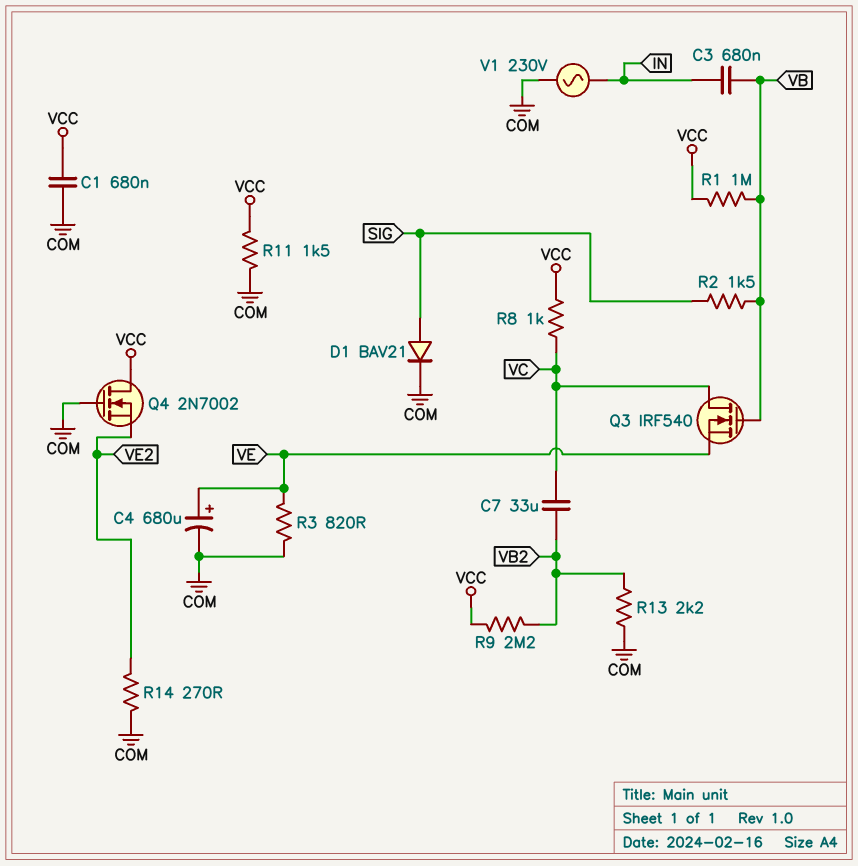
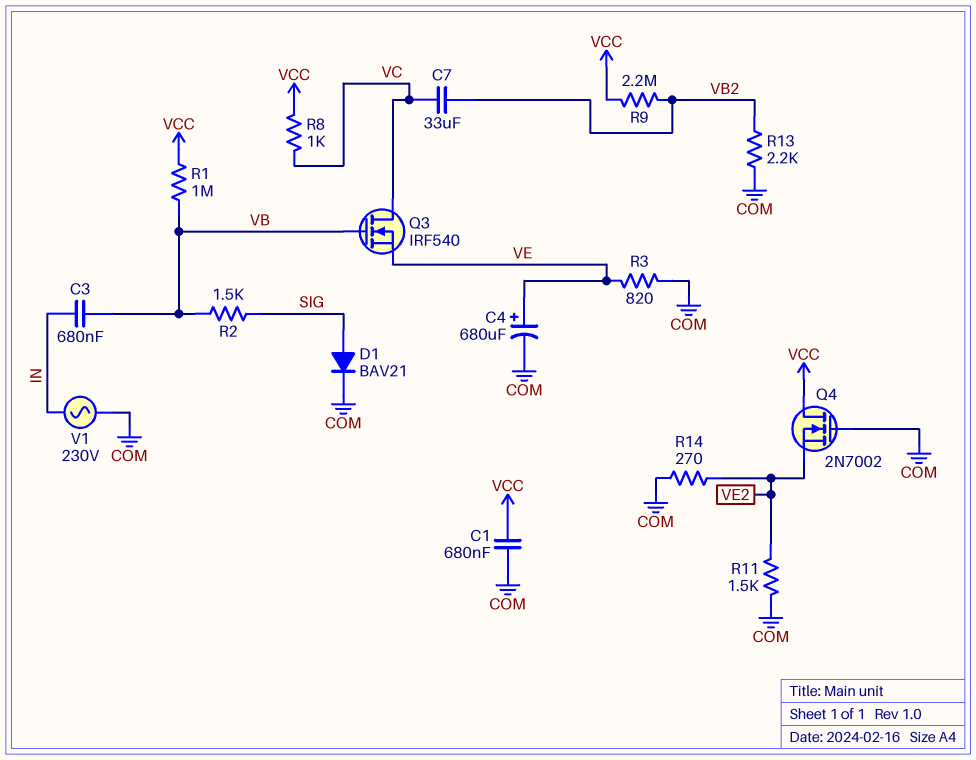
R11: 1.5k (COM, VCC) -> 1.5k (COM, VE2)

